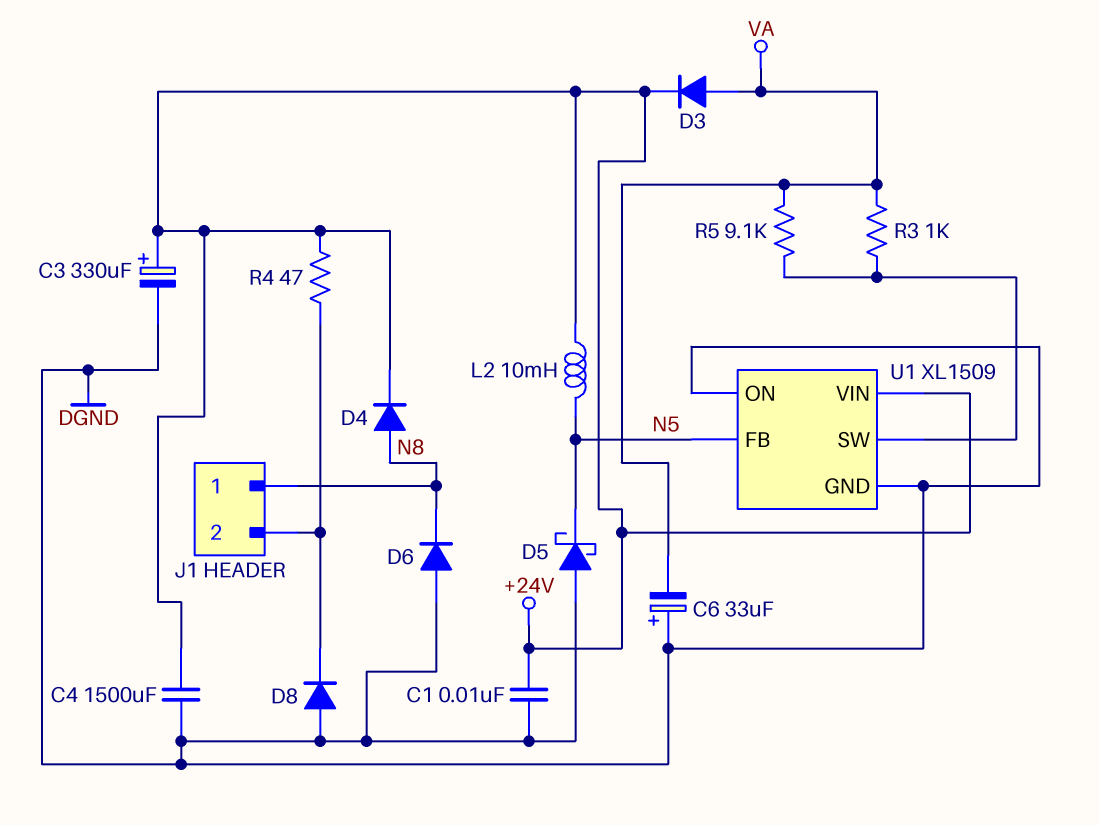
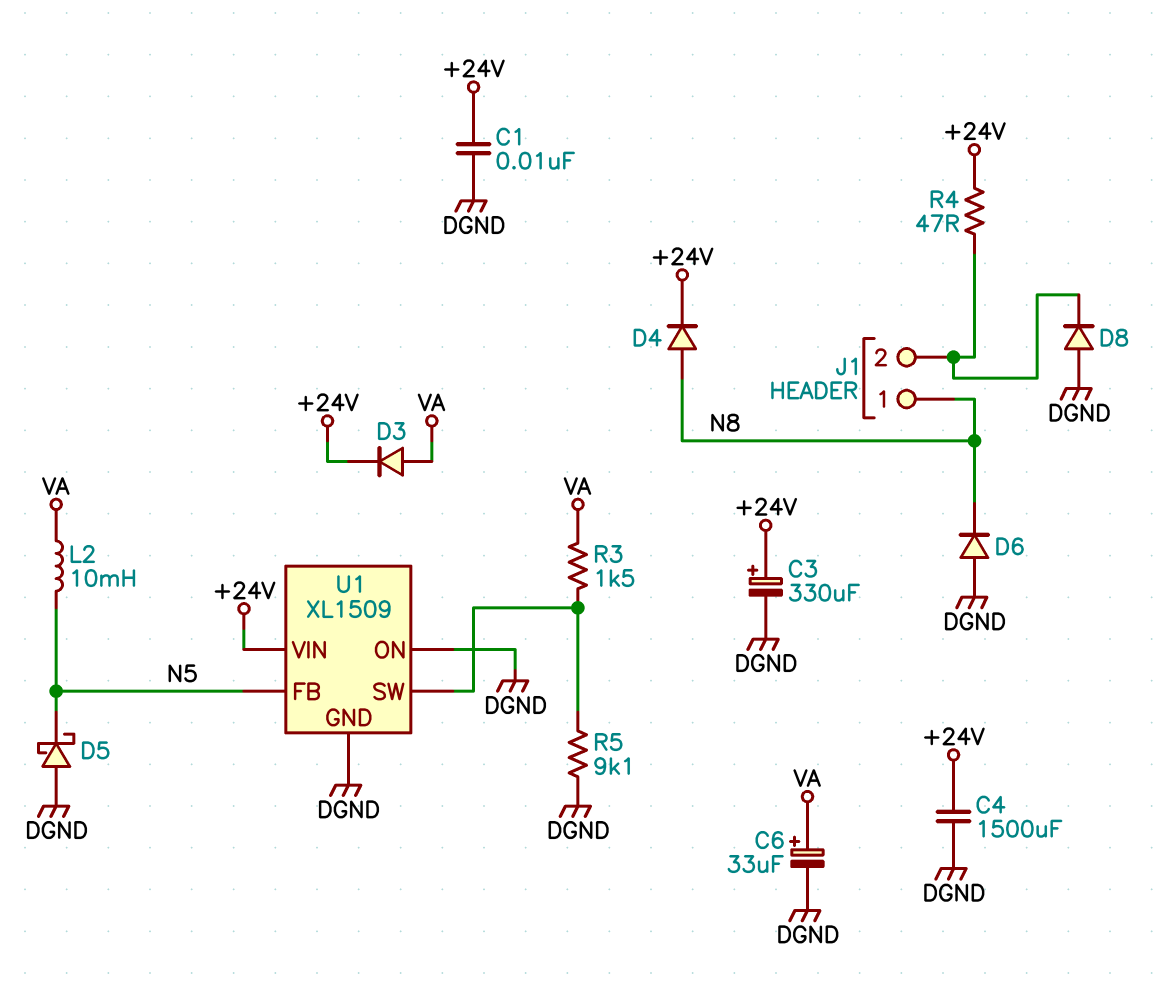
C6: 33uF (plus DGND, minus VA) -> 33uF (plus VA, minus DGND)
L2: 10mH (+24V, N5) -> 10mH (N5, VA)
R3: 1k (U1/SW, VA) -> 1.5k (U1/SW, VA)
R5: 9.1k (U1/SW, VA) -> 9.1k (DGND, U1/SW)

